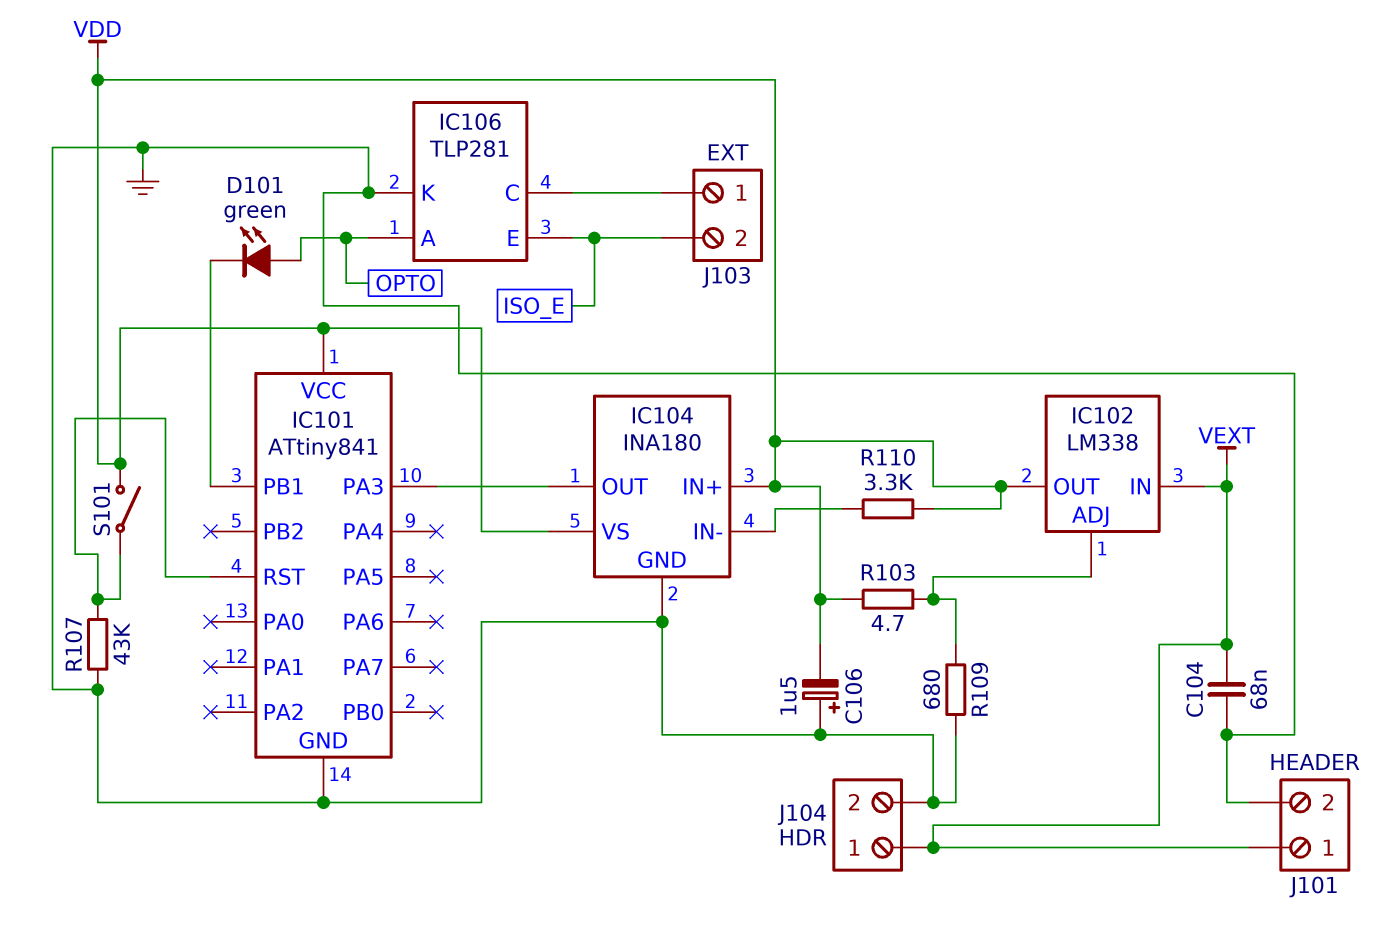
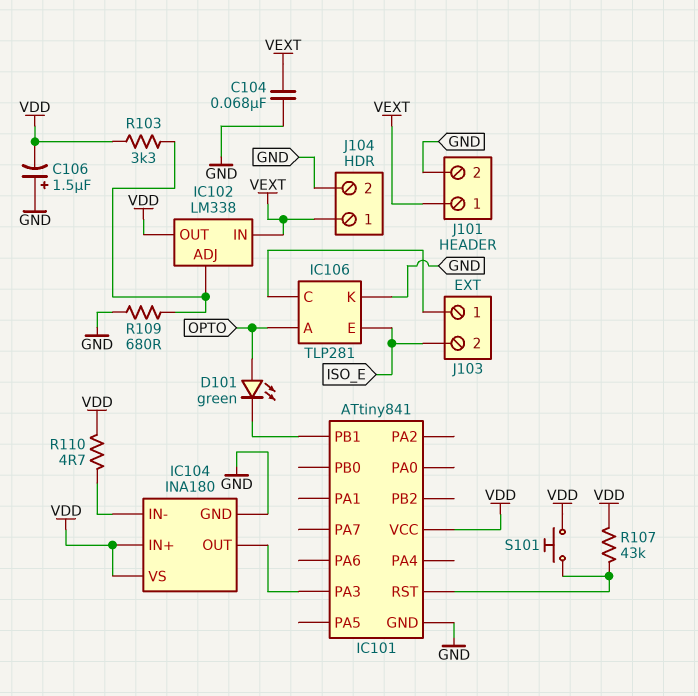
R103: 4.7 (IC102/ADJ, VDD) -> 3.3k (IC102/ADJ, VDD)
R107: 43k (GND, IC101/RST) -> 43k (IC101/RST, VDD)
R110: 3.3k (IC104/IN-, VDD) -> 4.7 (IC104/IN-, VDD)
S101: switch (IC101/RST, VDD) -> button (IC101/RST, VDD)

